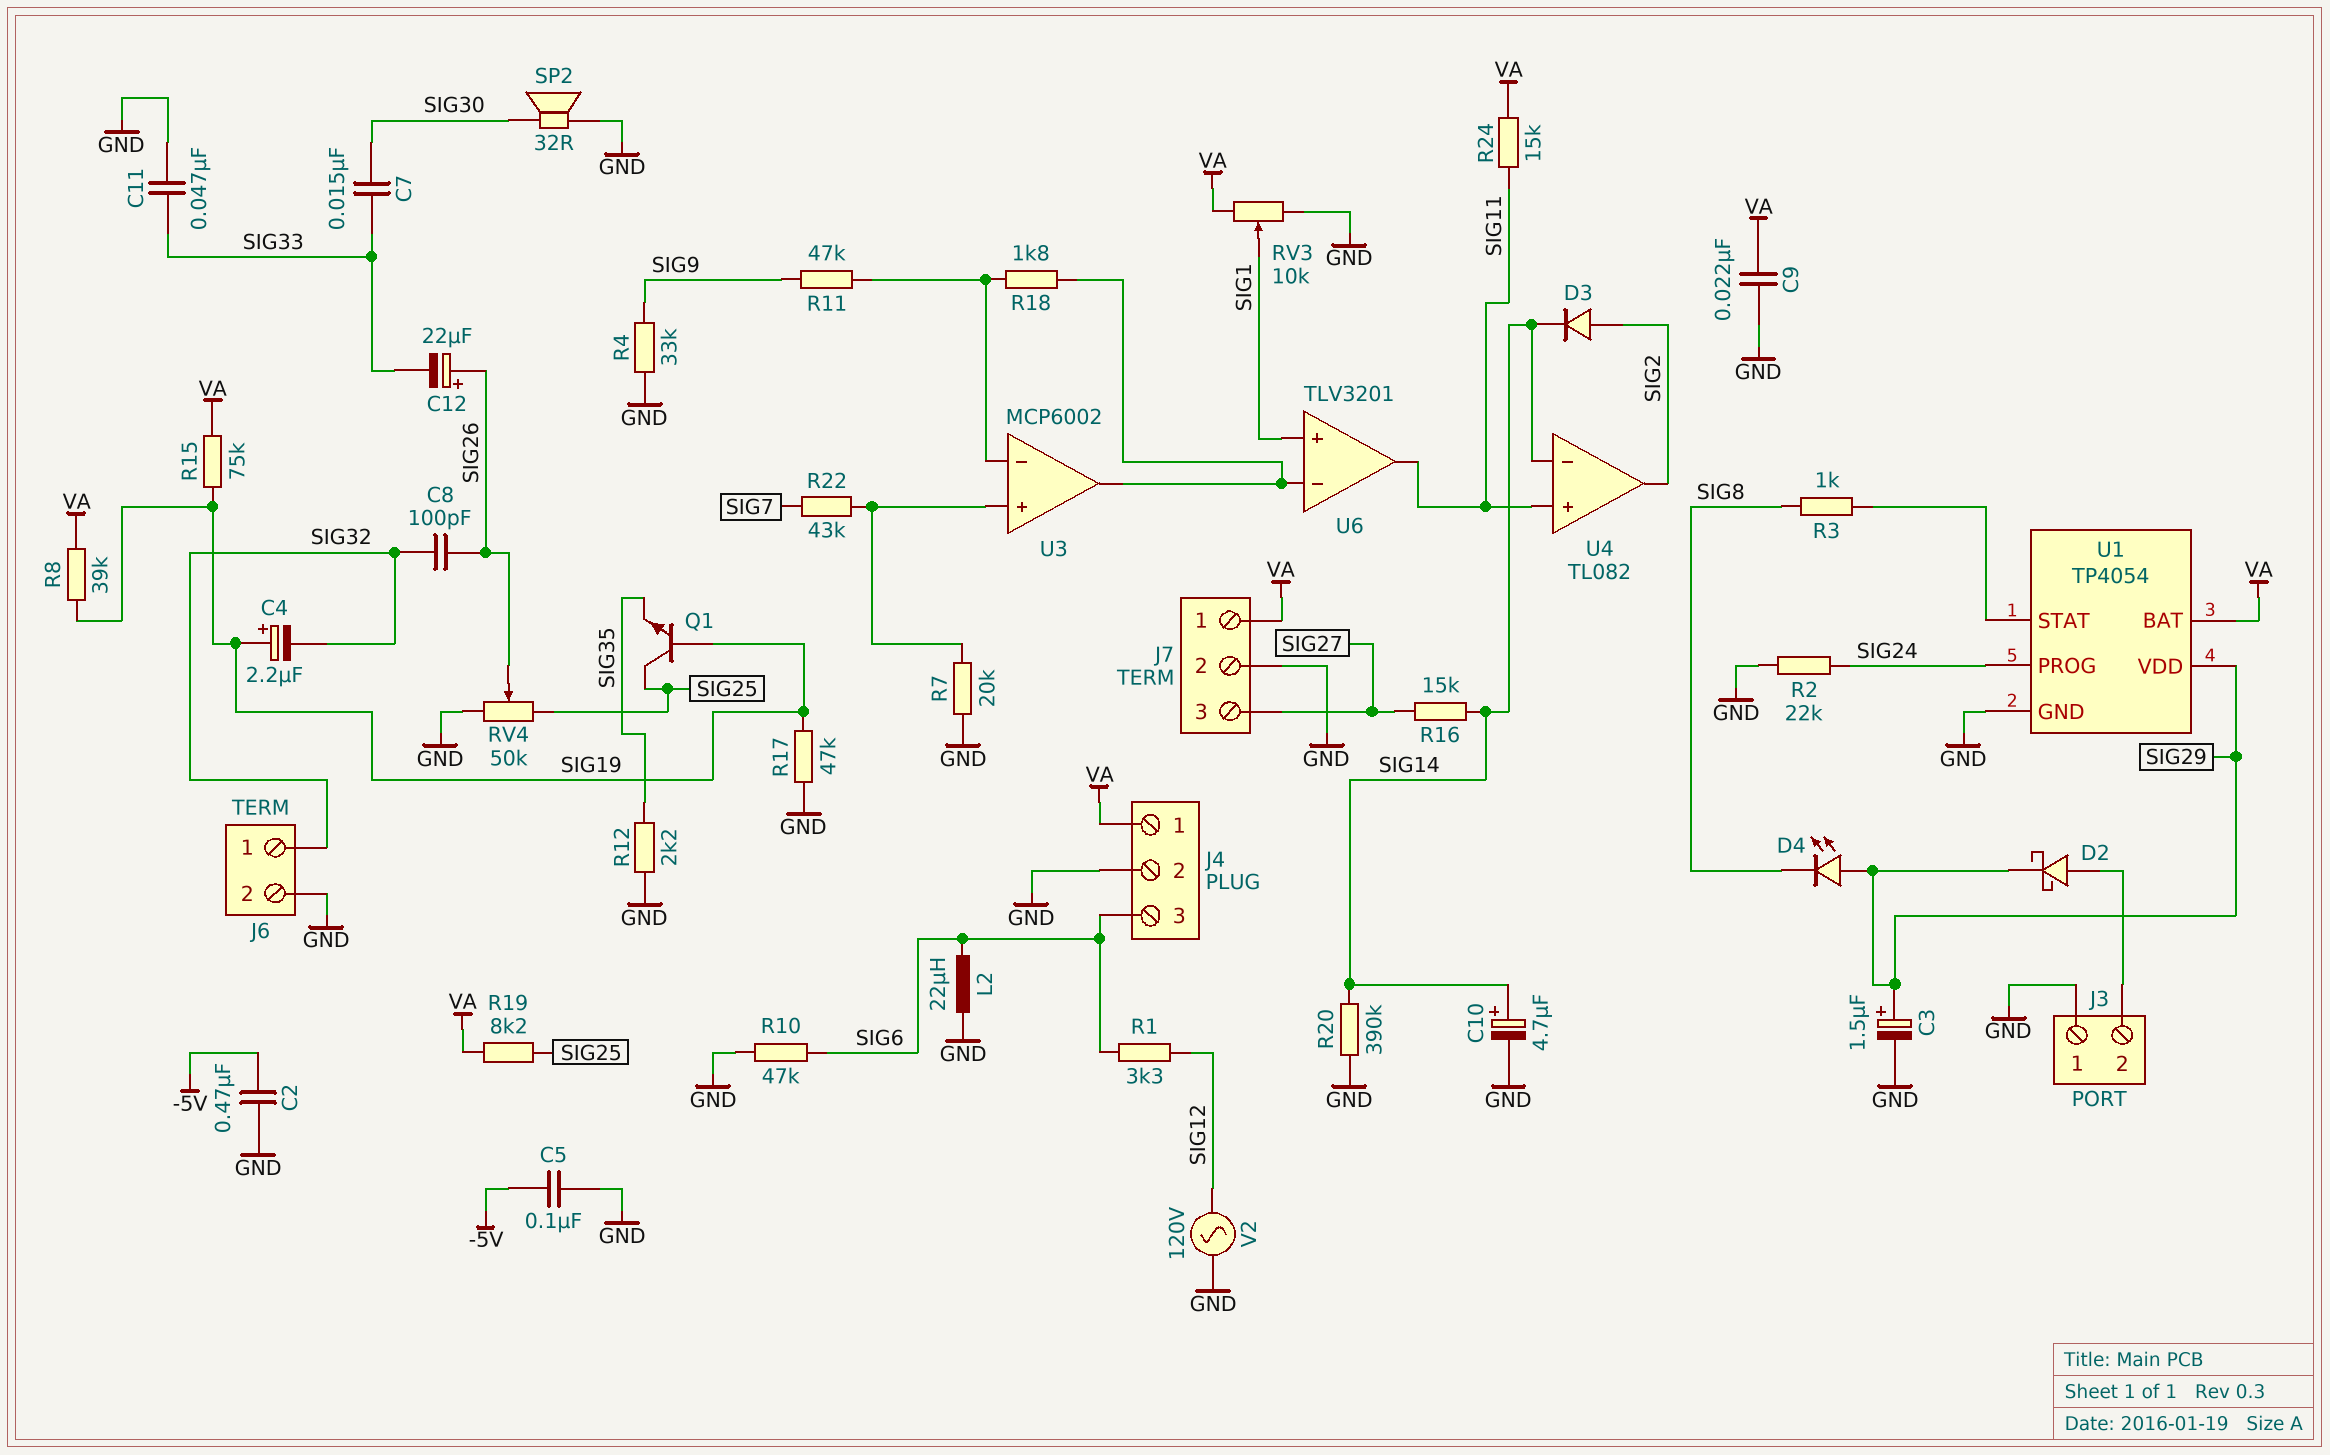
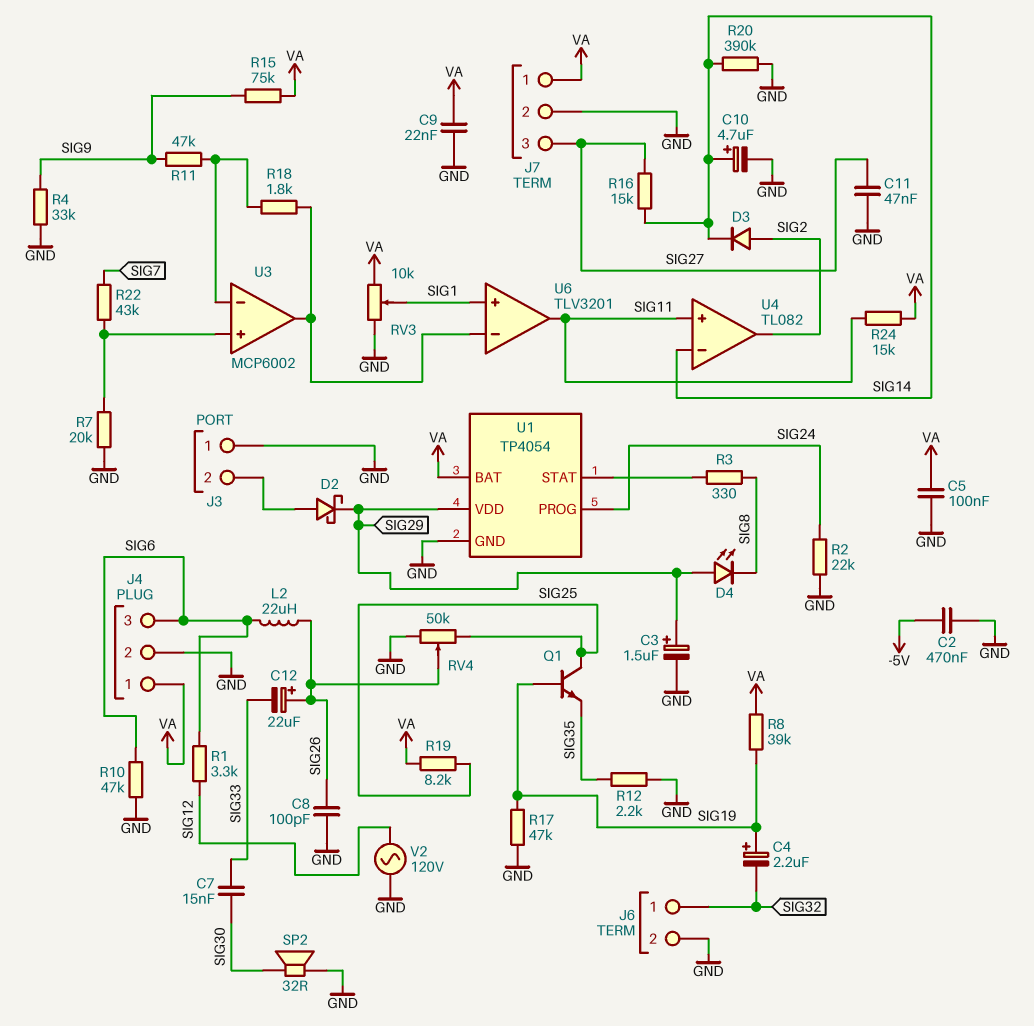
C5: 100nF (-5V, GND) -> 100nF (GND, VA)
C8: 100pF (SIG26, SIG32) -> 100pF (GND, SIG26)
C11: 47nF (GND, SIG33) -> 47nF (GND, SIG27)
L2: 22uH (GND, SIG6) -> 22uH (SIG6, SIG26)
R3: 1k (SIG8, U1/STAT) -> 330 (SIG8, U1/STAT)
R15: 75k (SIG19, VA) -> 75k (SIG9, VA)

